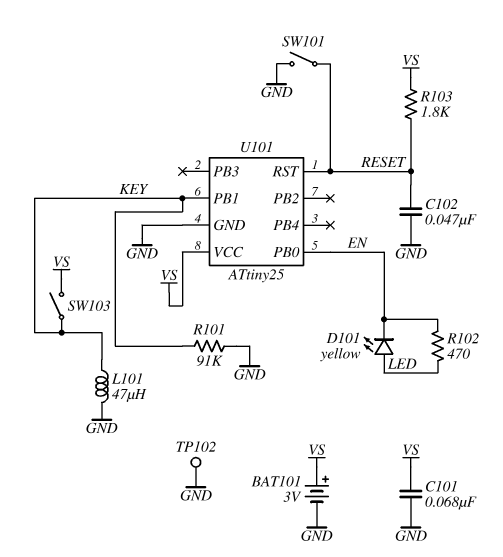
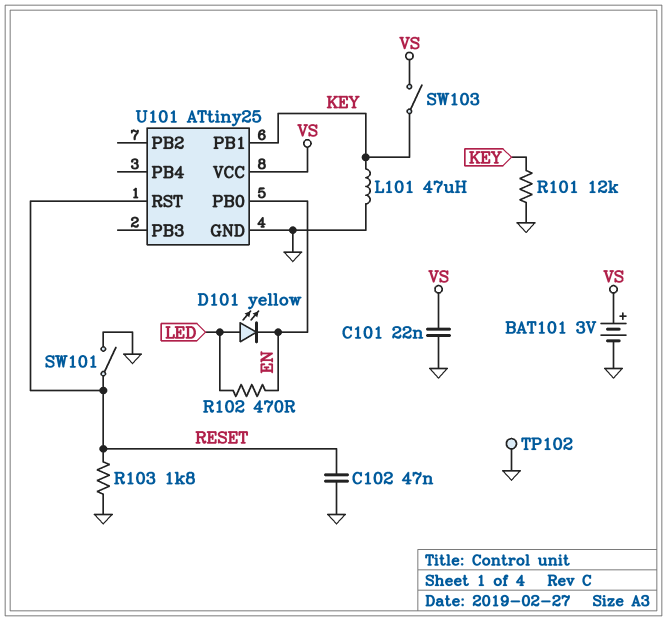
C101: 68nF (GND, VS) -> 22nF (GND, VS)
R101: 91k (GND, KEY) -> 12k (GND, KEY)
R103: 1.8k (RESET, VS) -> 1.8k (GND, RESET)

